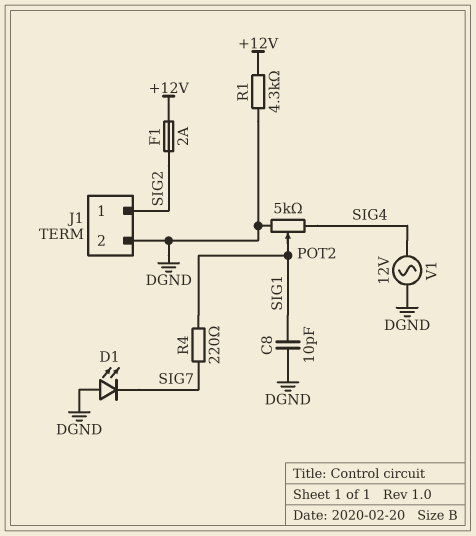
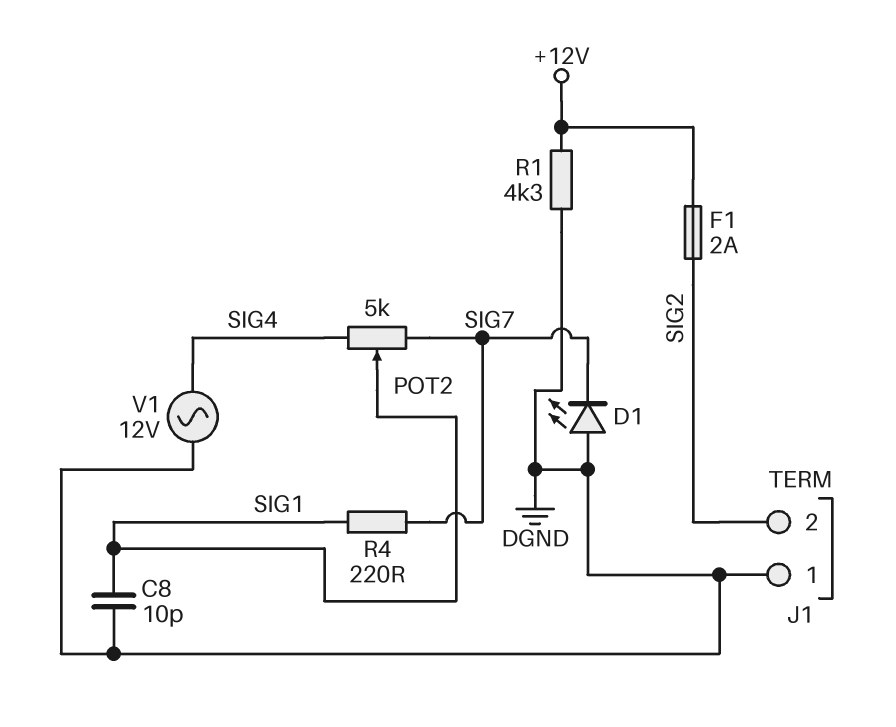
J1 pin 1: SIG2 -> DGND
J1 pin 2: DGND -> SIG2
POT2: 5k (DGND, SIG4, wiper SIG1) -> 5k (SIG4, SIG7, wiper SIG1)

